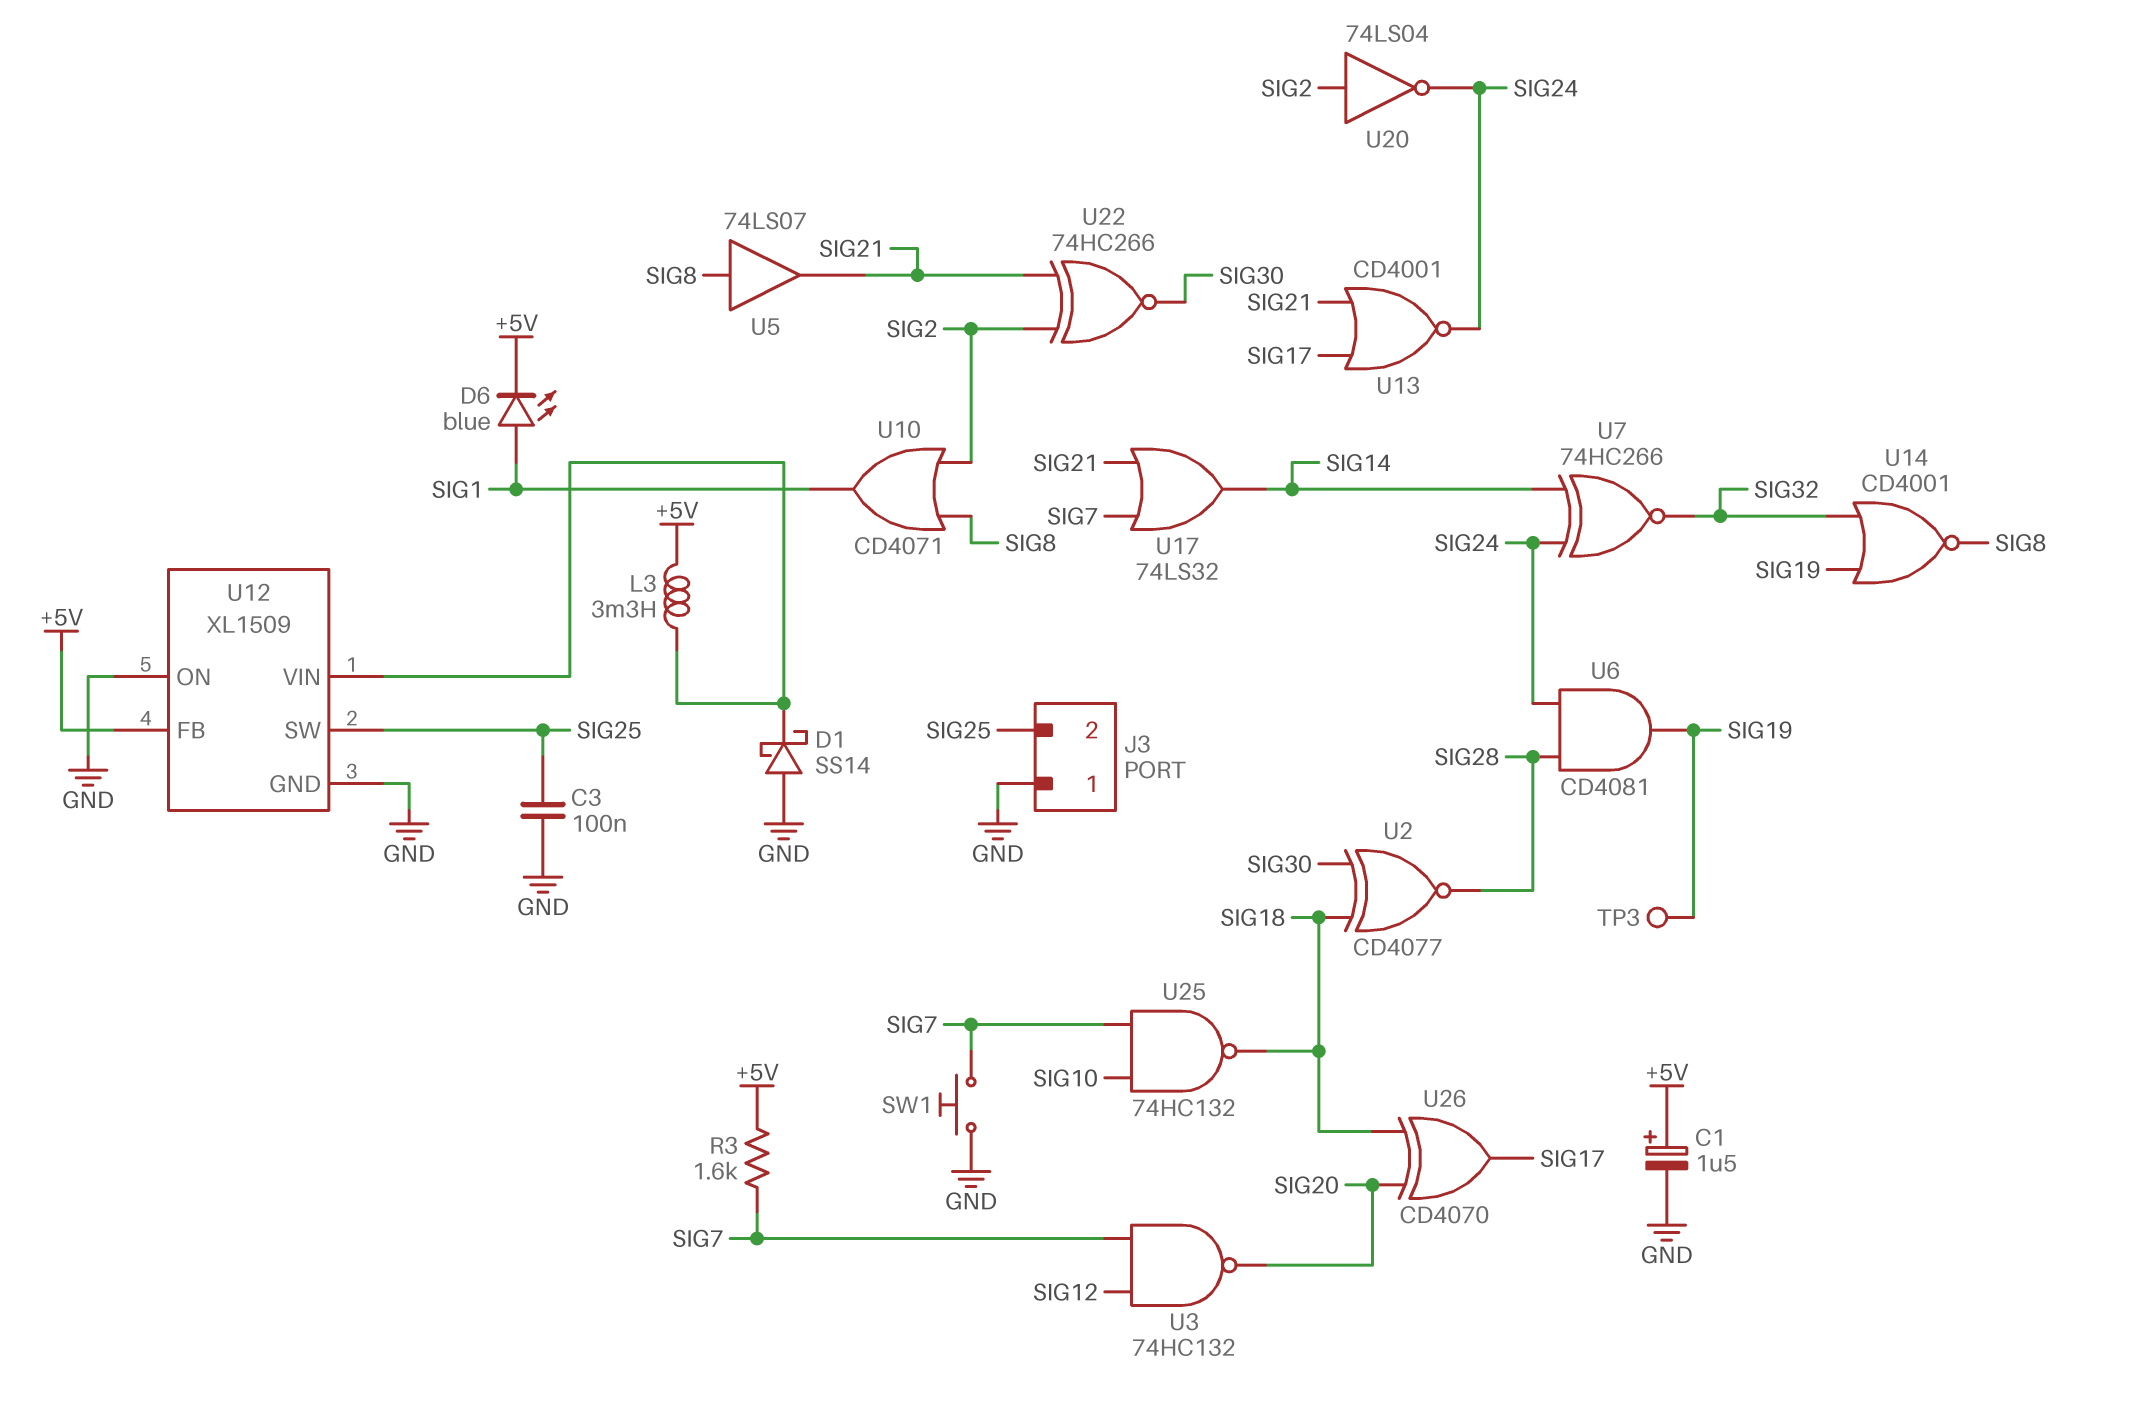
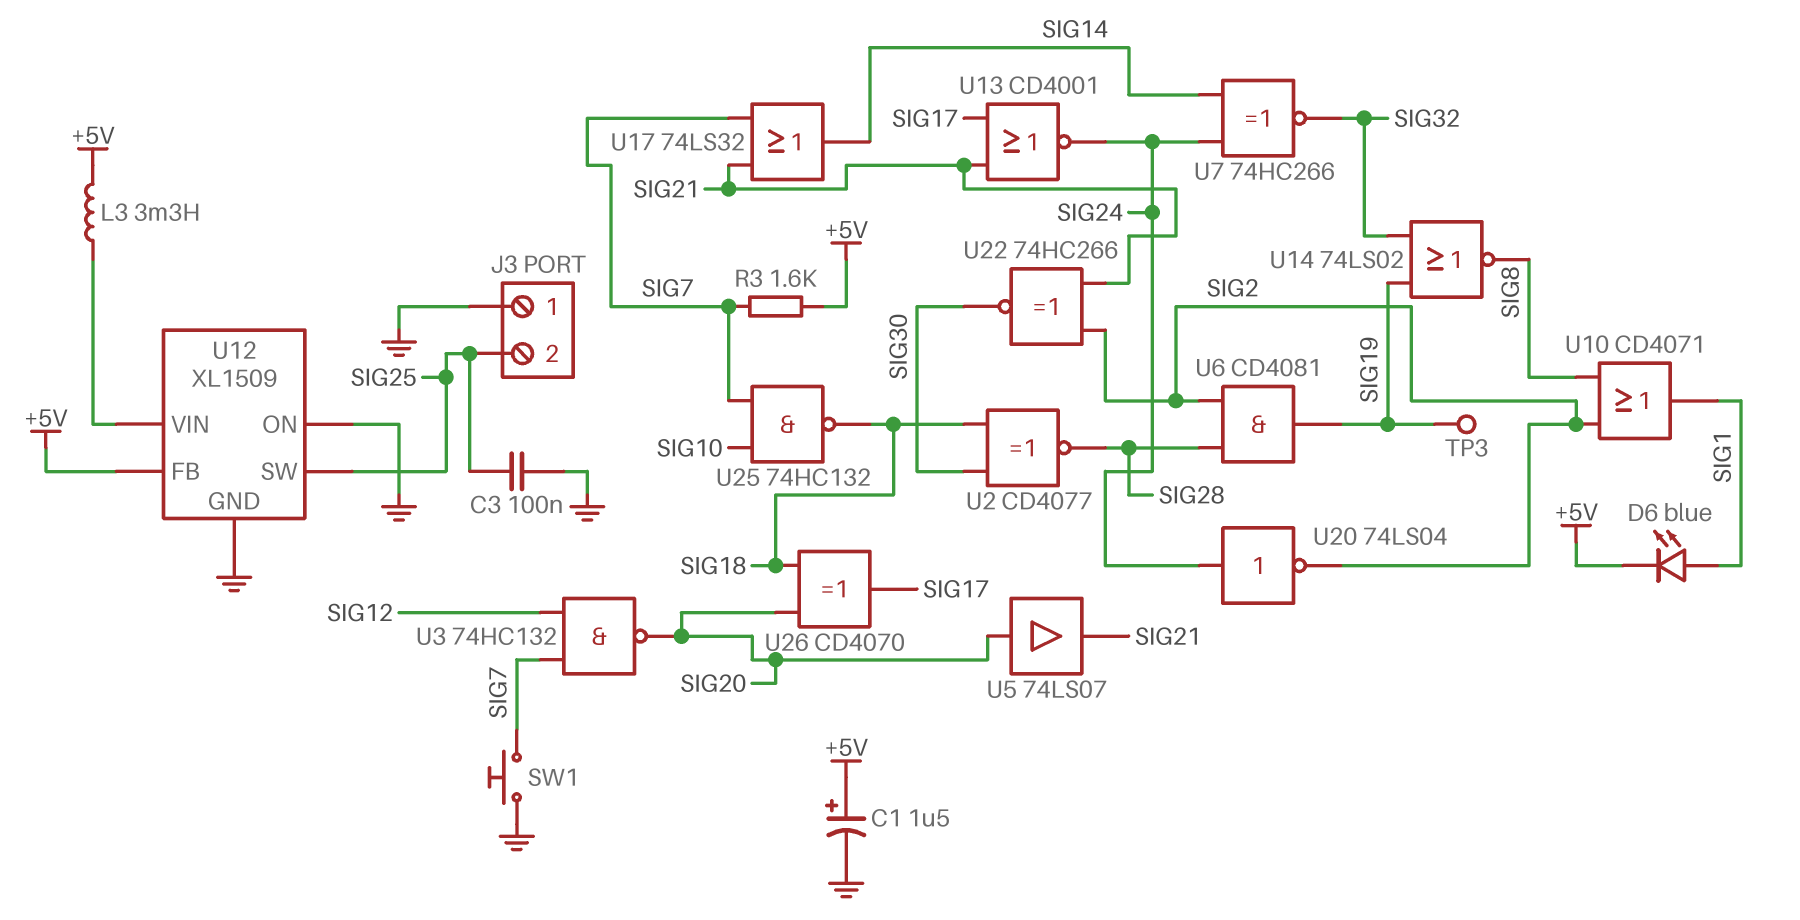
D1: schottky SS14 (A GND, K U12/VIN) -> none
U5: buffer 74LS07 (in SIG8, out SIG21) -> buffer 74LS07 (in SIG20, out SIG21)
U6: AND CD4081 (in SIG24, in SIG28, out SIG19) -> AND CD4081 (in SIG2, in SIG28, out SIG19)
U14: NOR CD4001 (in SIG19, in SIG32, out SIG8) -> NOR 74LS02 (in SIG19, in SIG32, out SIG8)
U20: NOT 74LS04 (in SIG2, out SIG24) -> NOT 74LS04 (in SIG24, out SIG2)

